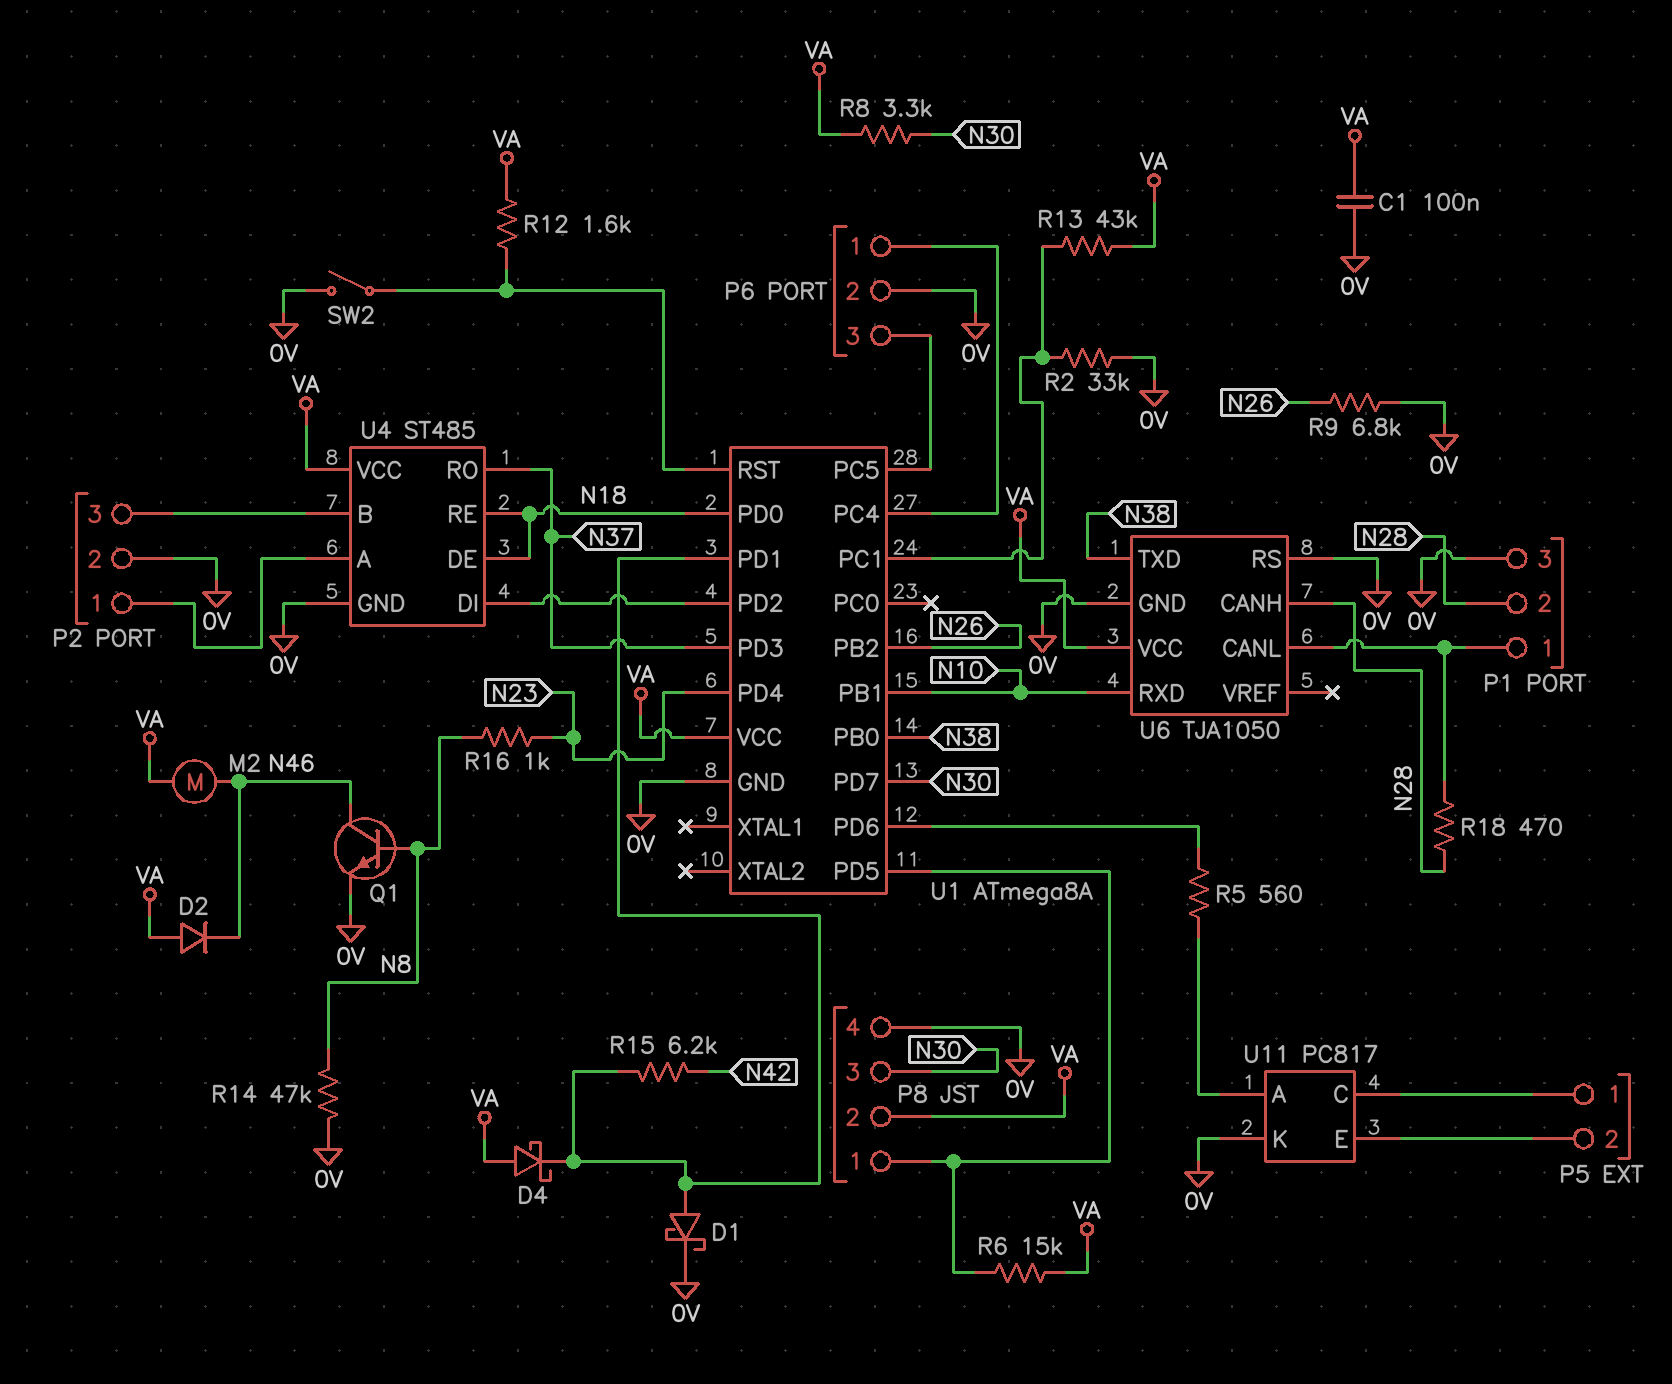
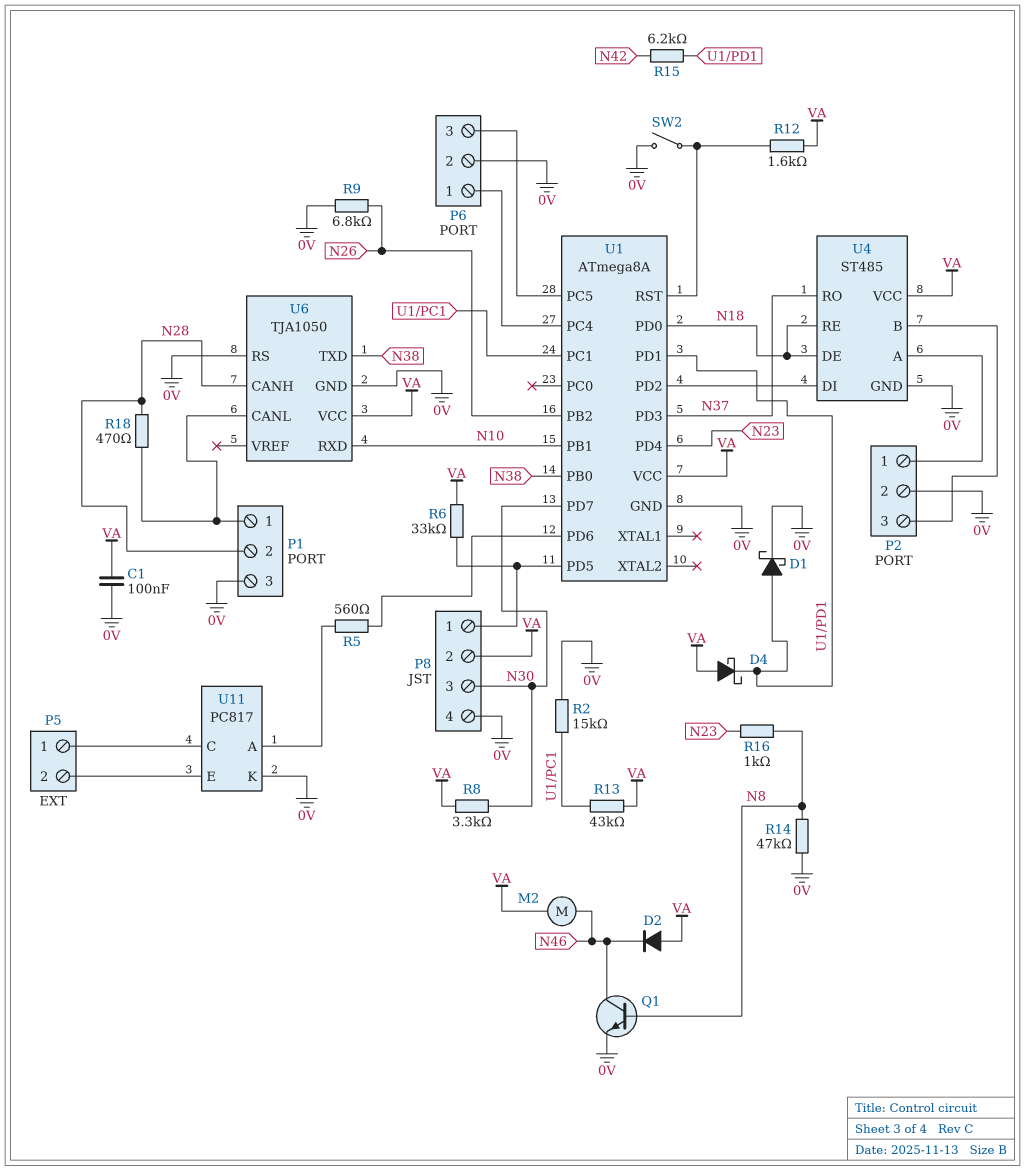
R2: 33k (0V, U1/PC1) -> 15k (0V, U1/PC1)
R6: 15k (P8/1, VA) -> 33k (P8/1, VA)

